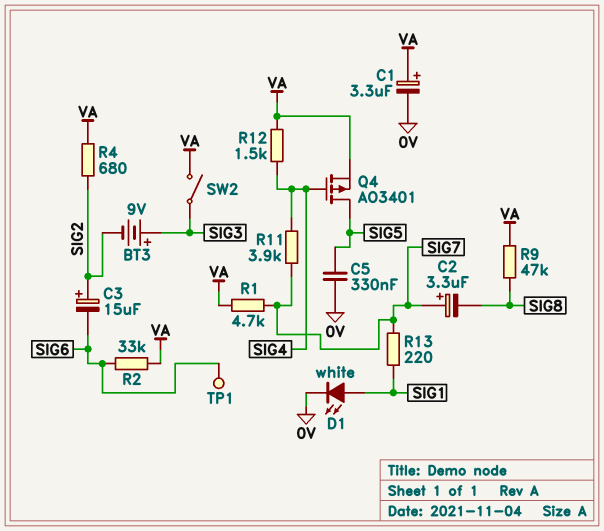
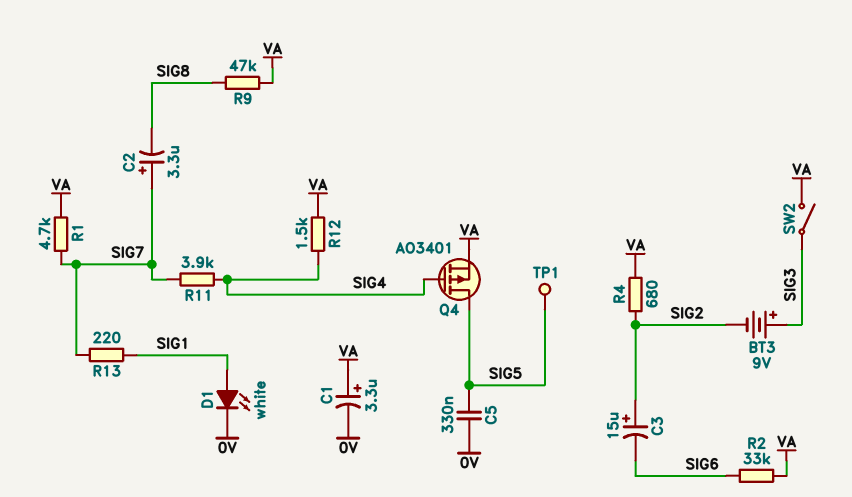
TP1: test point (SIG6) -> test point (SIG5)

